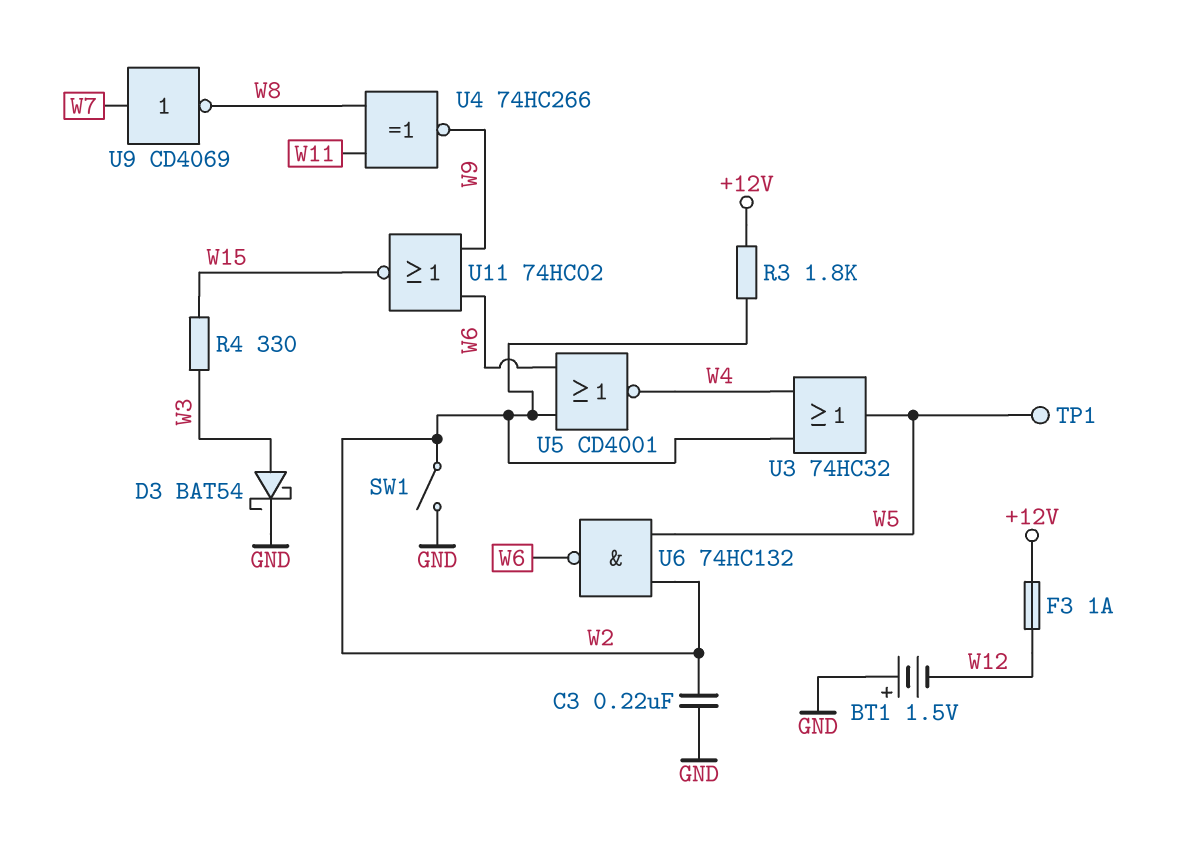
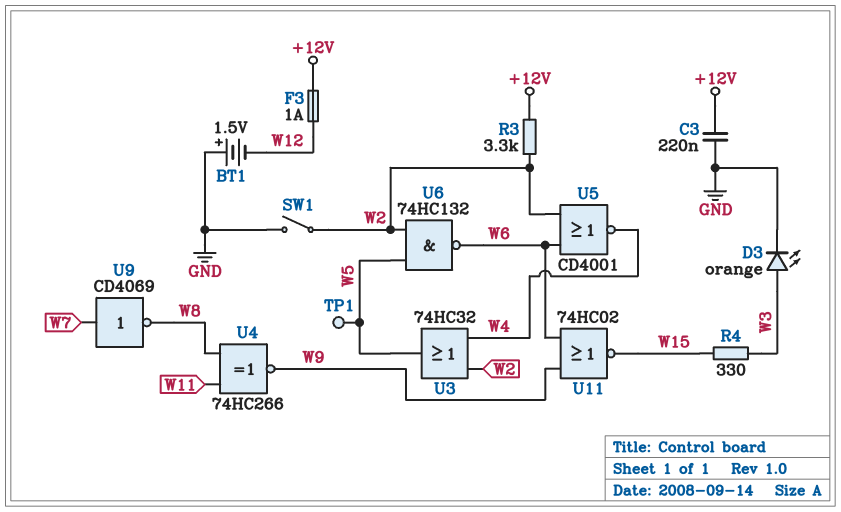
C3: 220nF (GND, W2) -> 220nF (+12V, GND)
D3: schottky BAT54 (A W3, K GND) -> LED orange (A W3, K GND)
R3: 1.8k (+12V, W2) -> 3.3k (+12V, W2)

